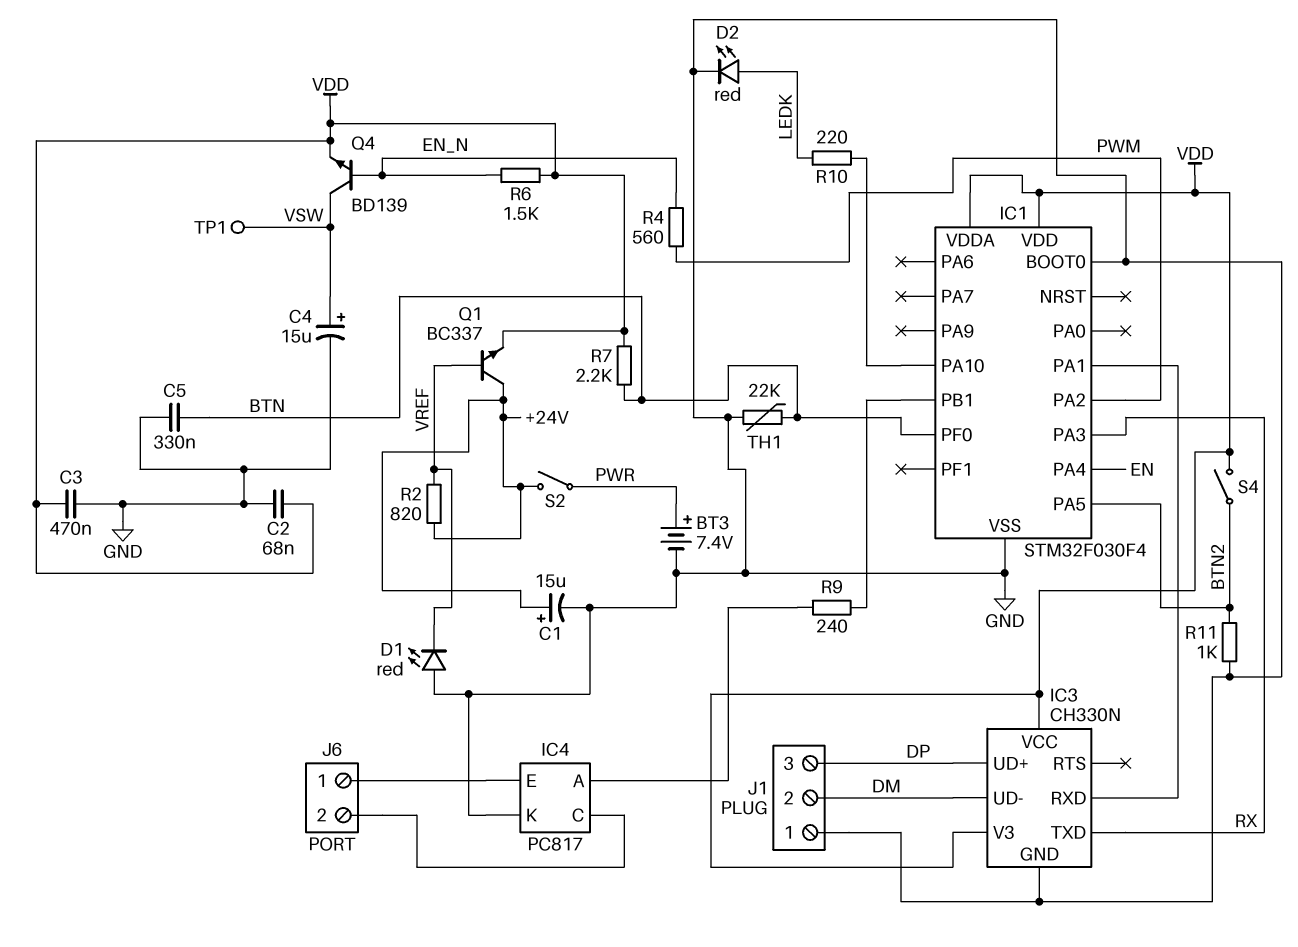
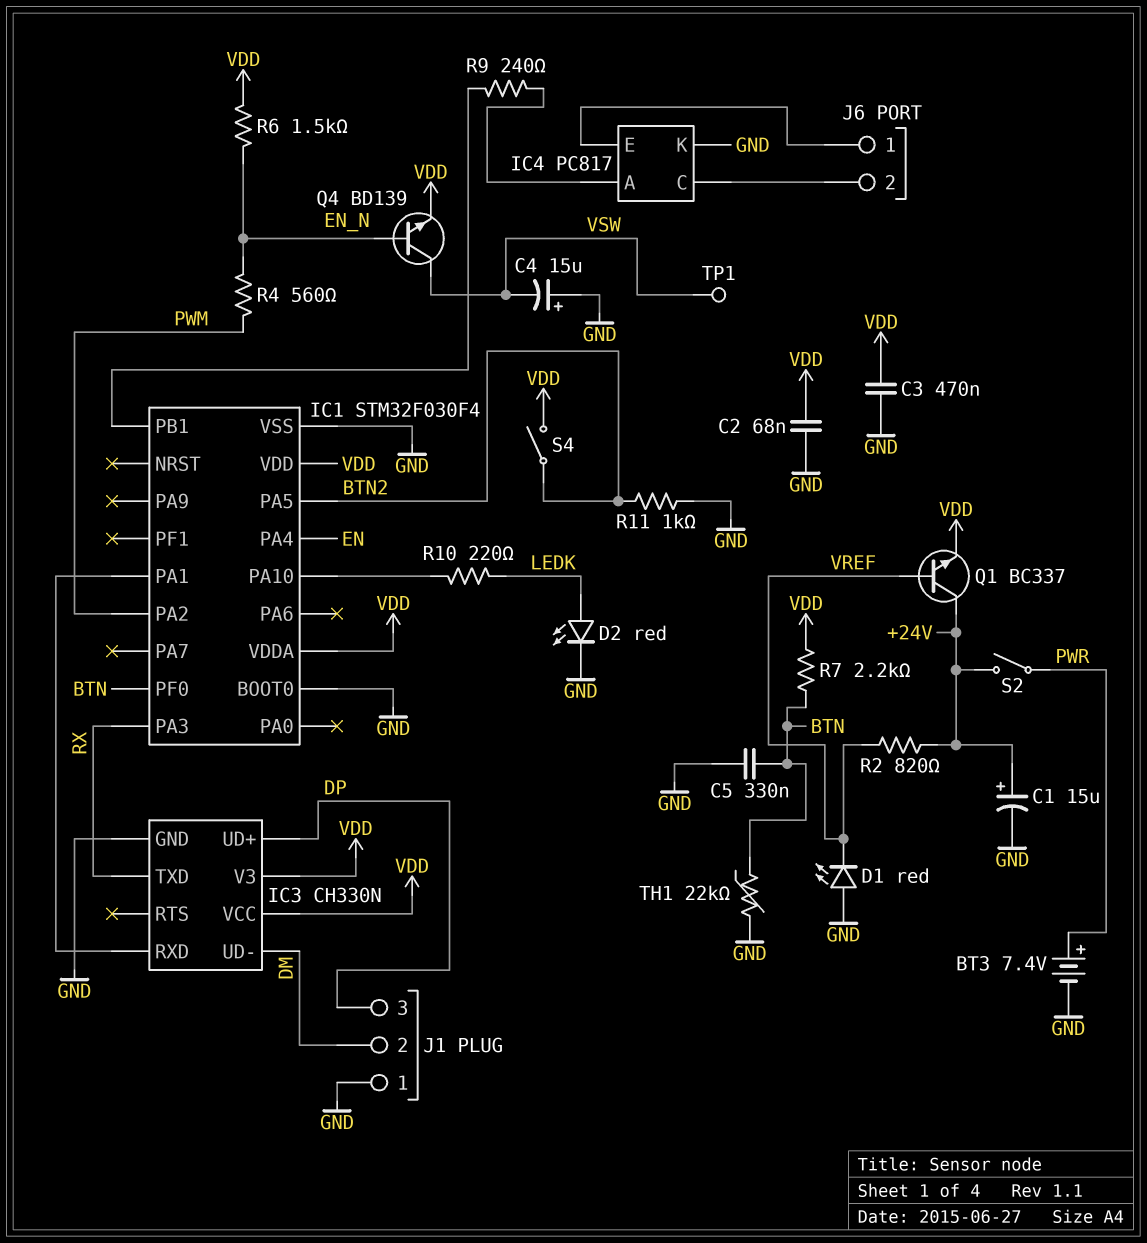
C4: 15uF (plus VSW, minus GND) -> 15uF (plus GND, minus VSW)

